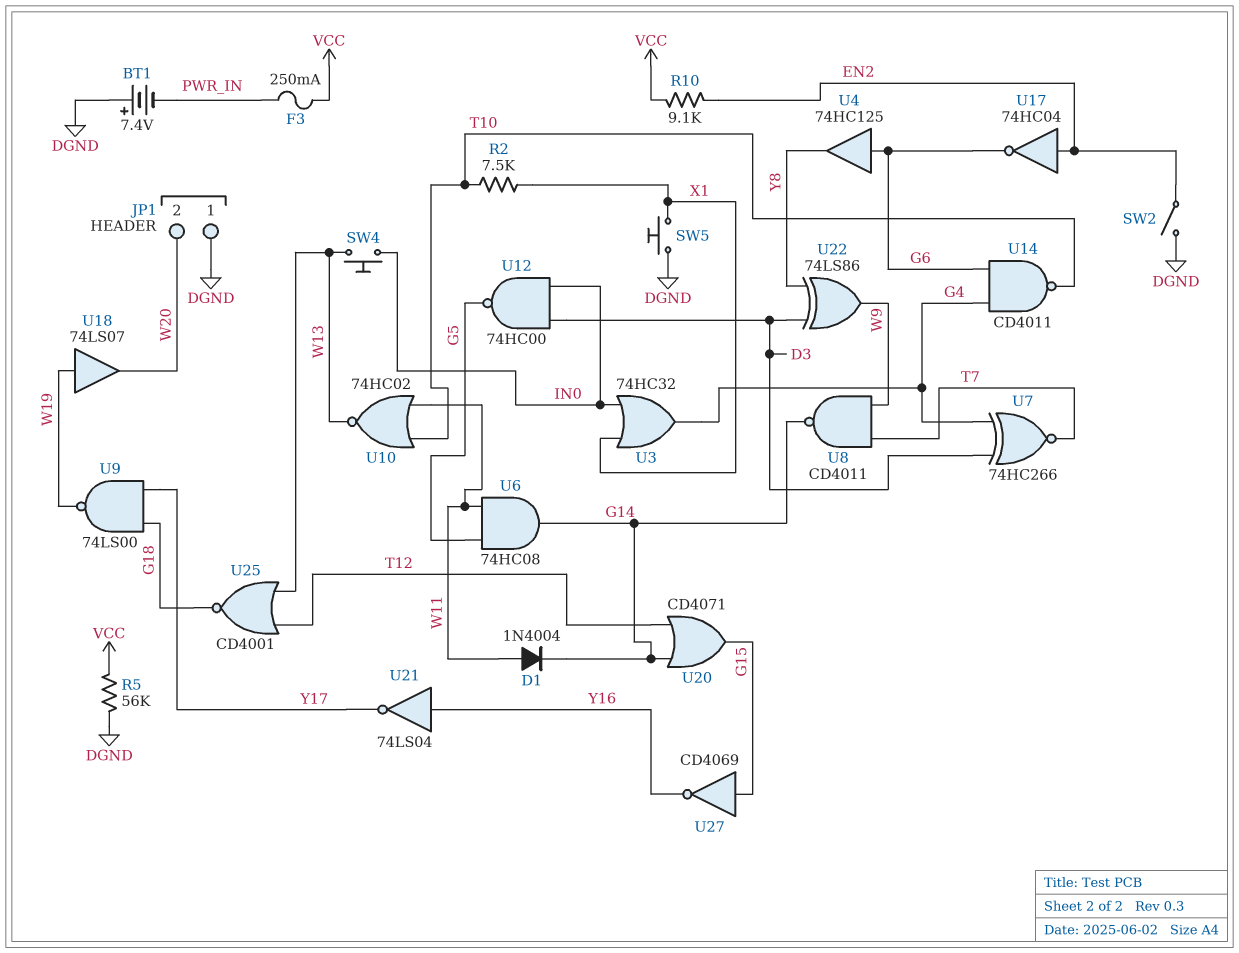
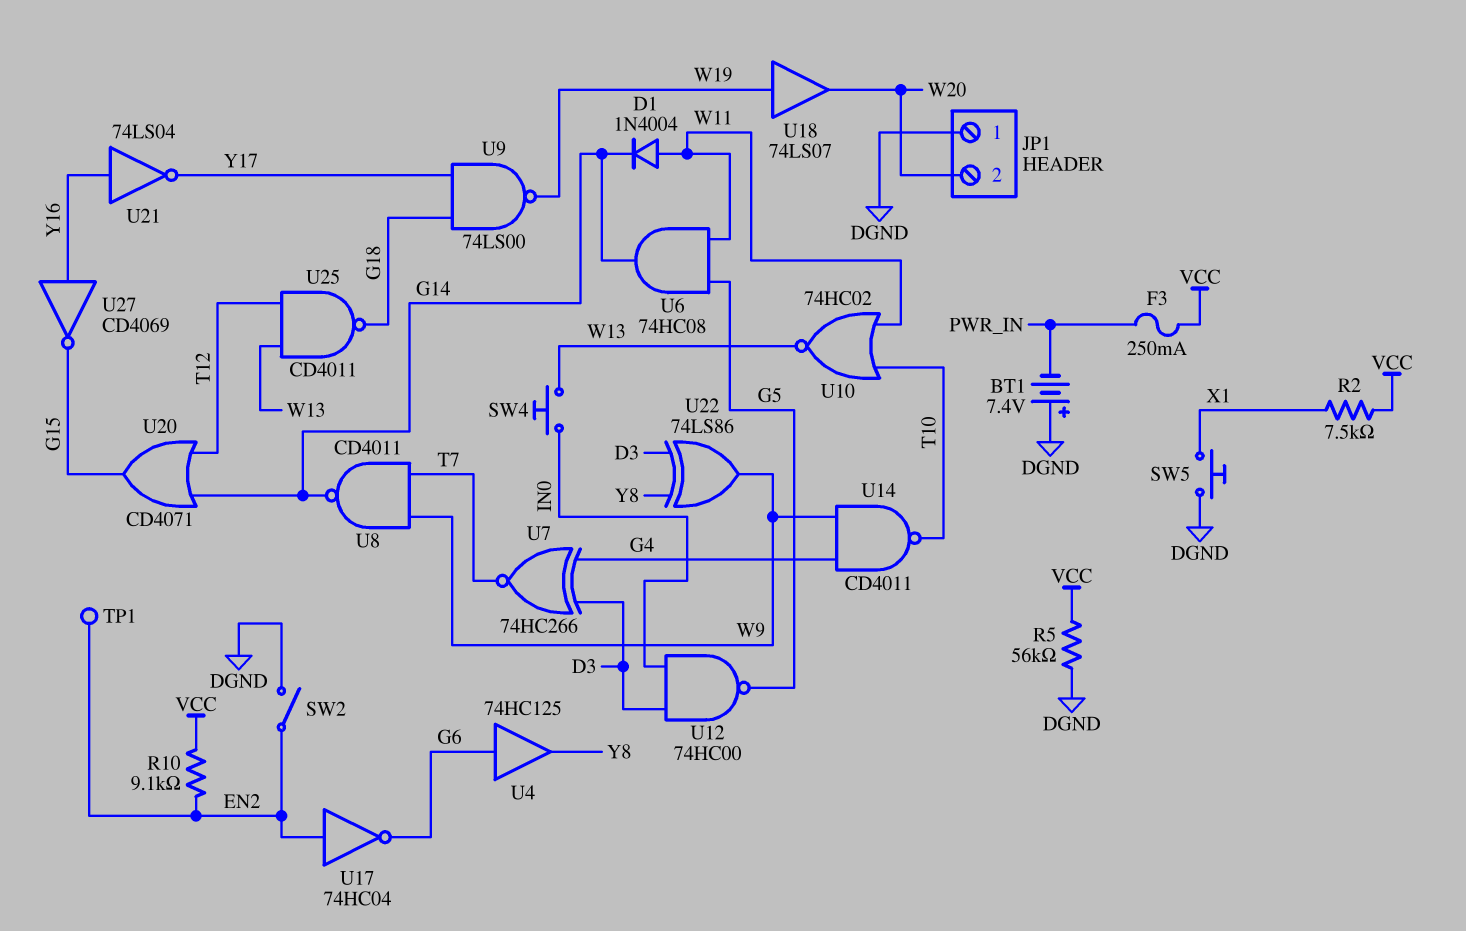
R2: 7.5k (T10, X1) -> 7.5k (VCC, X1)
TP1: none -> test point (EN2)
U3: OR 74HC32 (in IN0, in X1, out G4) -> none
U14: NAND CD4011 (in G4, in G6, out T10) -> NAND CD4011 (in G4, in W9, out T10)
U25: NOR CD4001 (in T12, in W13, out G18) -> NAND CD4011 (in T12, in W13, out G18)
U27: NOT CD4069 (in G15, out Y16) -> NOT CD4069 (in Y16, out G15)

